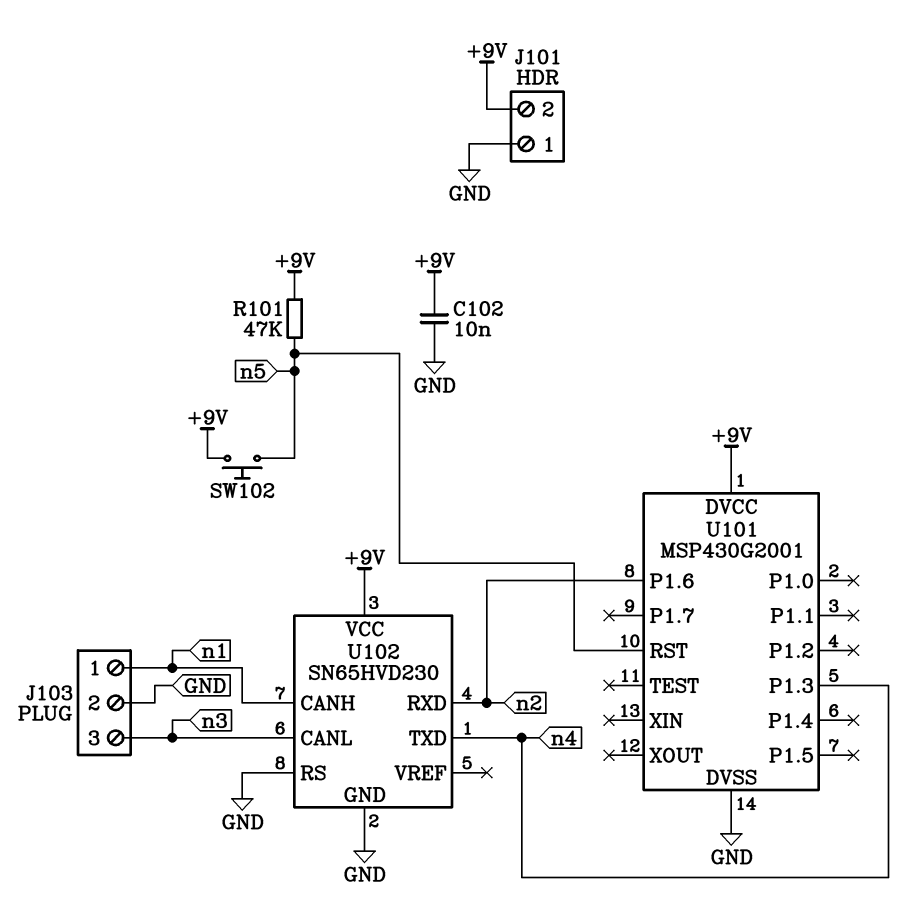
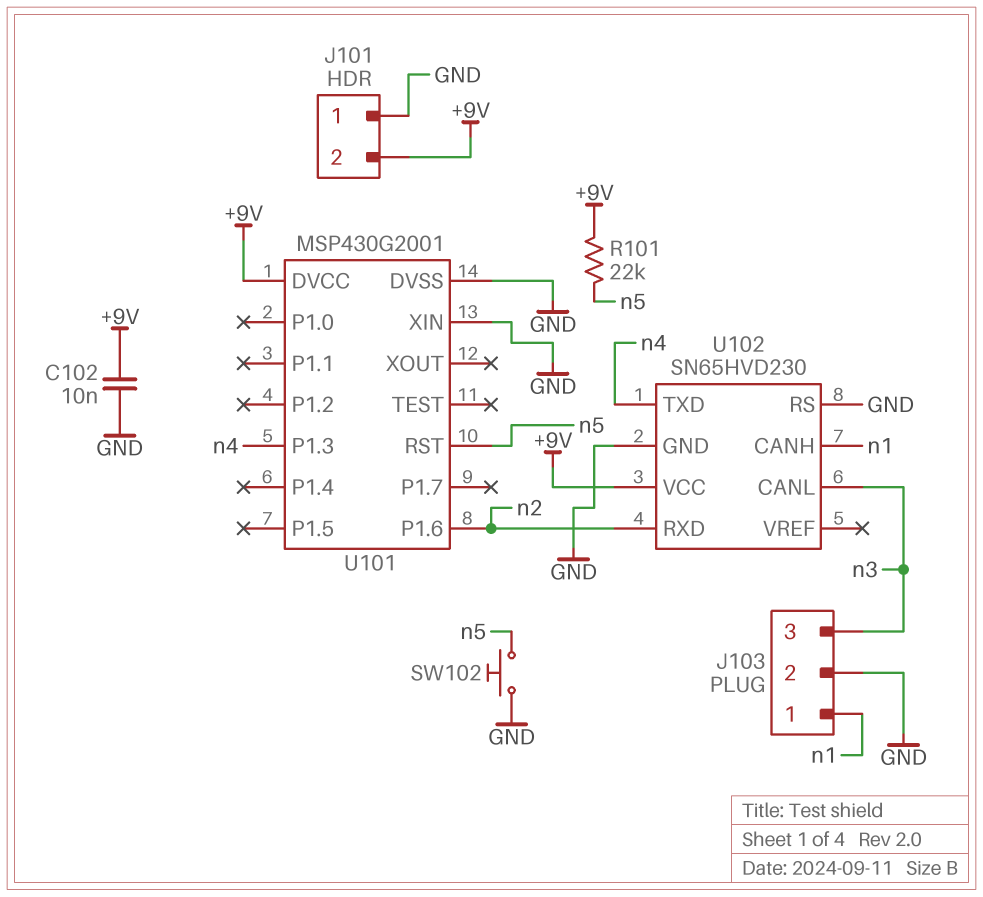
R101: 47k (+9V, n5) -> 22k (+9V, n5)
SW102: button (+9V, n5) -> button (GND, n5)
U101 pin XIN: none -> GND

